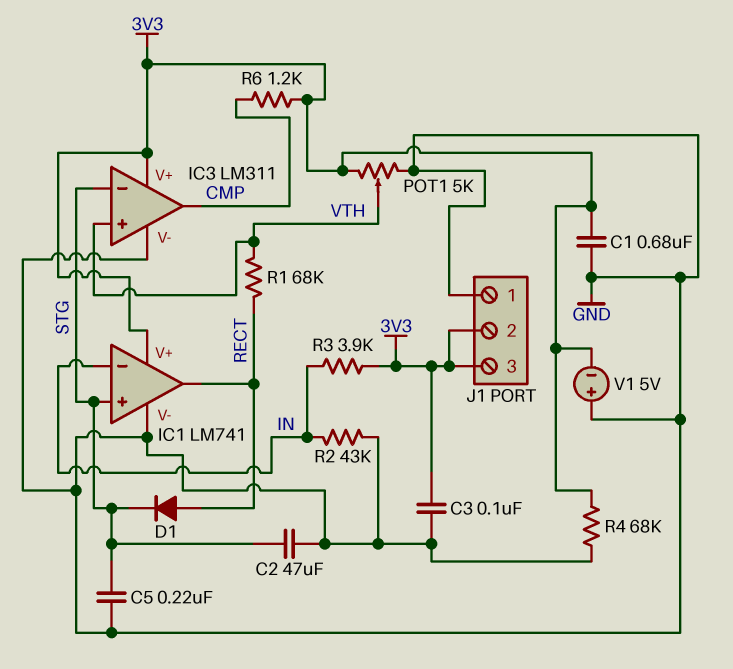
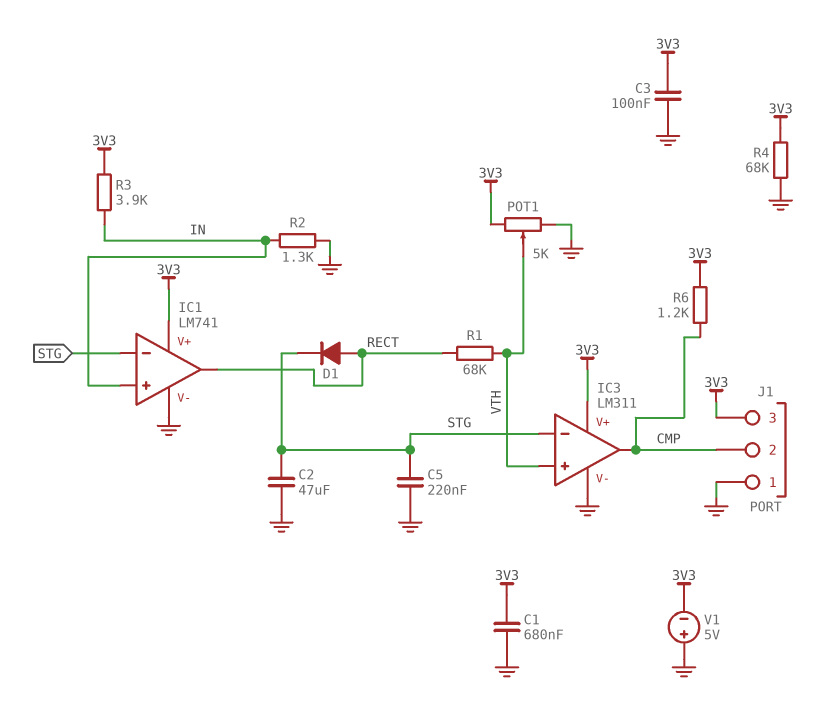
IC1 pin in+: STG -> IN
IC1 pin in-: IN -> STG
J1 pin 2: 3V3 -> CMP
R2: 43k (GND, IN) -> 1.3k (GND, IN)

